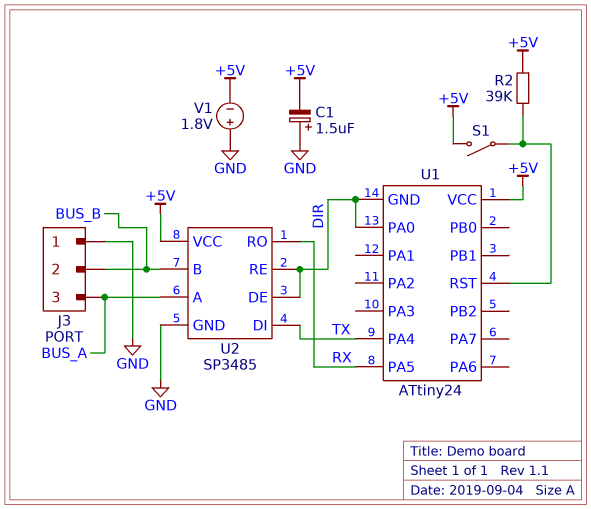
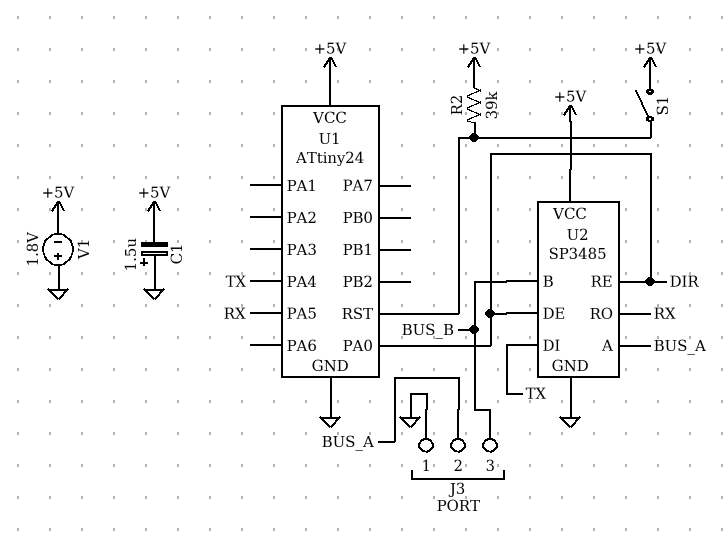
J3 pin 2: BUS_B -> BUS_A
J3 pin 3: BUS_A -> BUS_B
U1 pin GND: DIR -> GND

